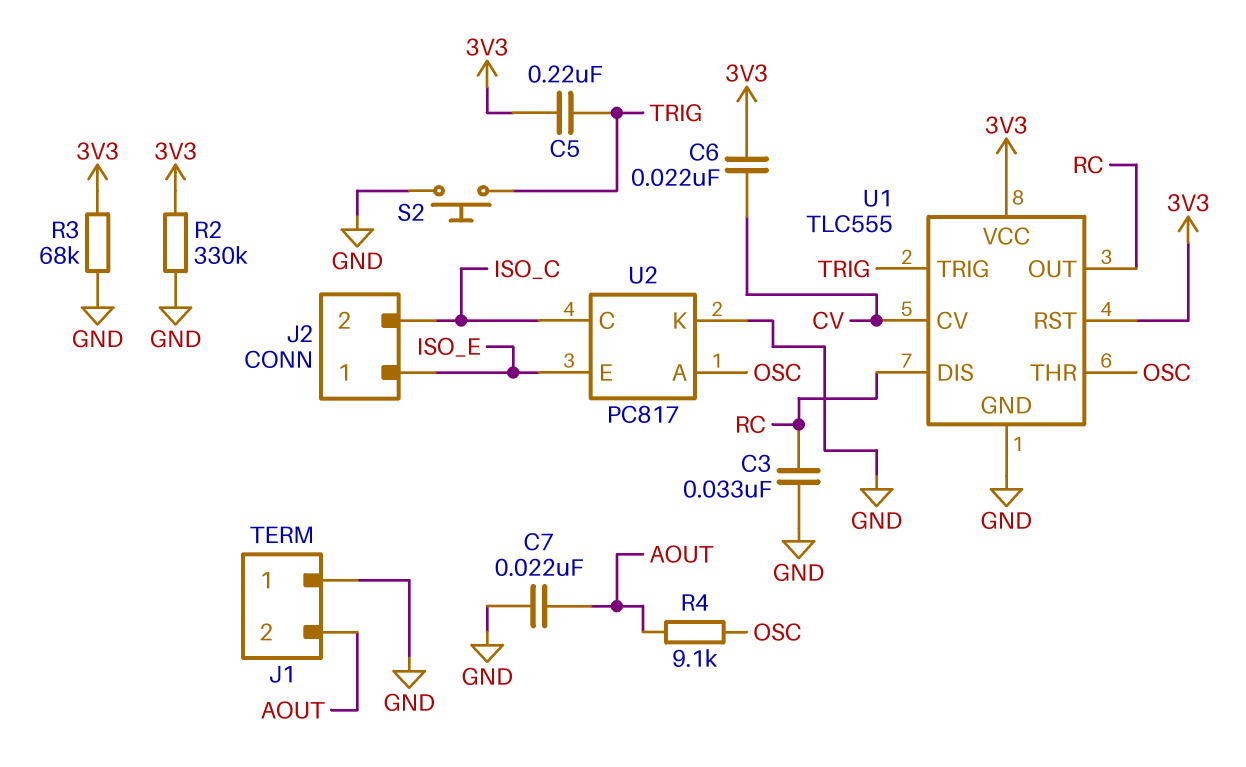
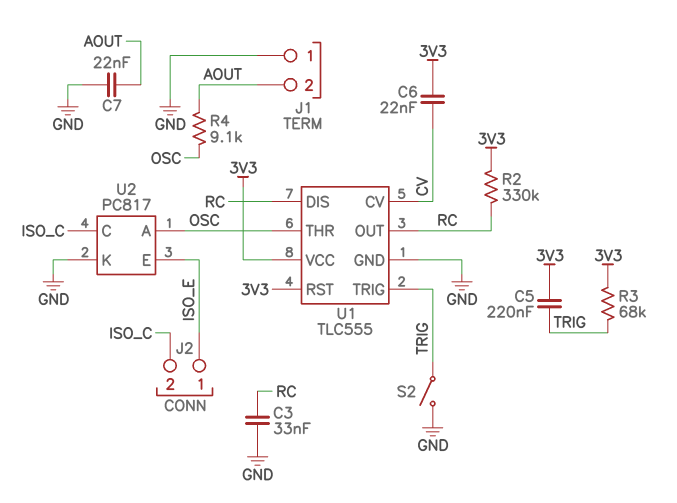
R2: 330k (3V3, GND) -> 330k (3V3, RC)
R3: 68k (3V3, GND) -> 68k (3V3, TRIG)
S2: button (GND, TRIG) -> switch (GND, TRIG)

